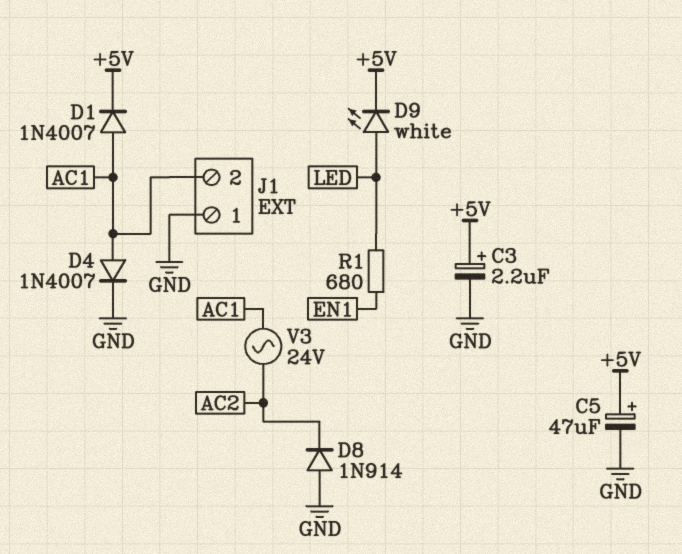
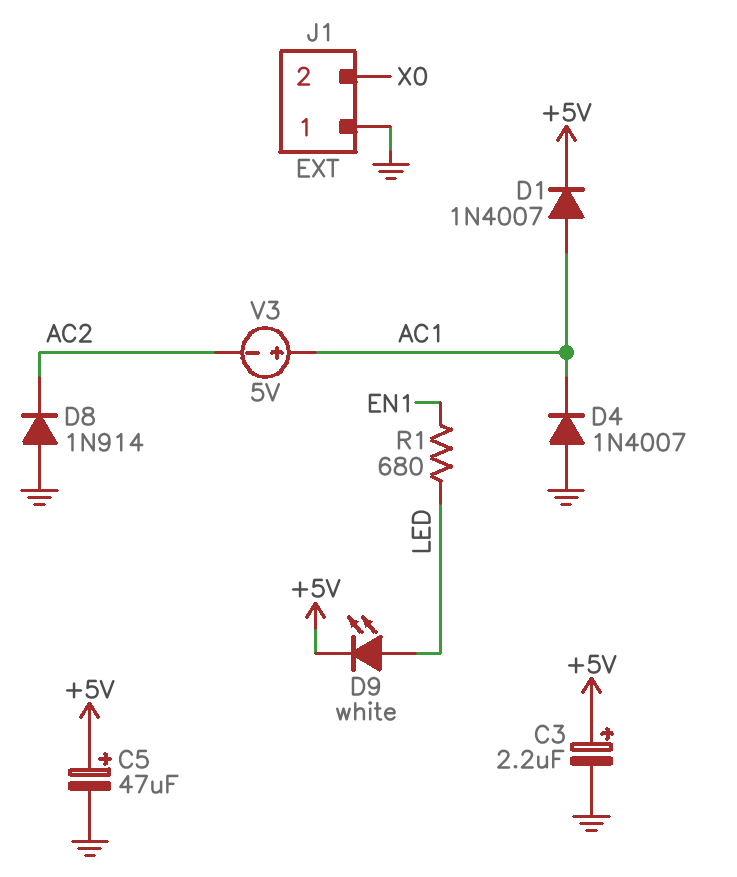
D4: diode 1N4007 (A AC1, K GND) -> diode 1N4007 (A GND, K AC1)
J1 pin 2: AC1 -> X0
V3: AC 24V (AC1, AC2) -> 5V (plus AC1, minus AC2)

